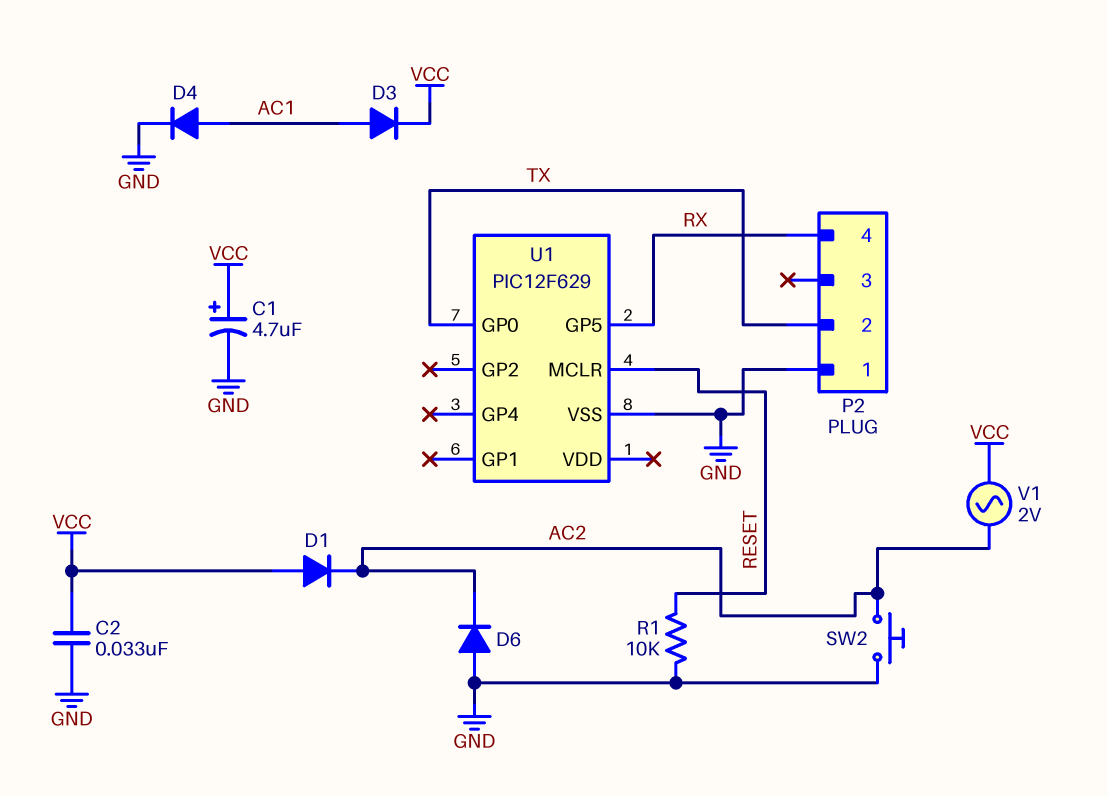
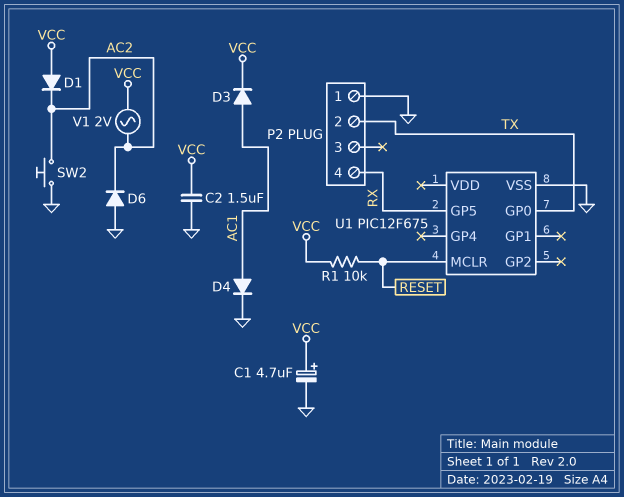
C2: 33nF (GND, VCC) -> 1.5uF (GND, VCC)
R1: 10k (GND, RESET) -> 10k (RESET, VCC)
U1: PIC12F629 -> PIC12F675

